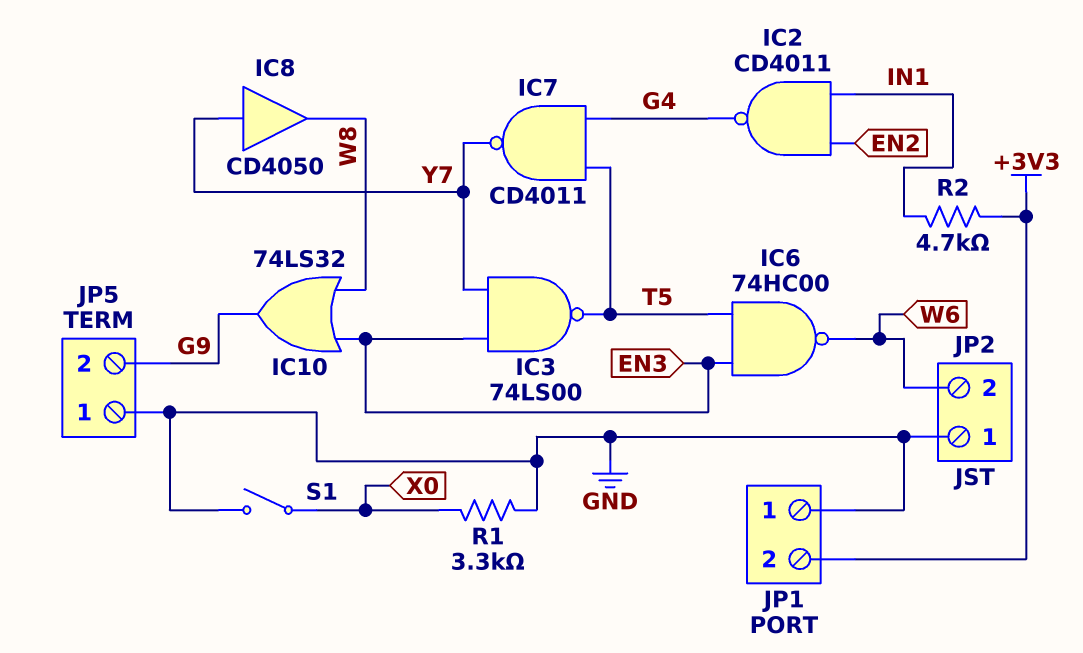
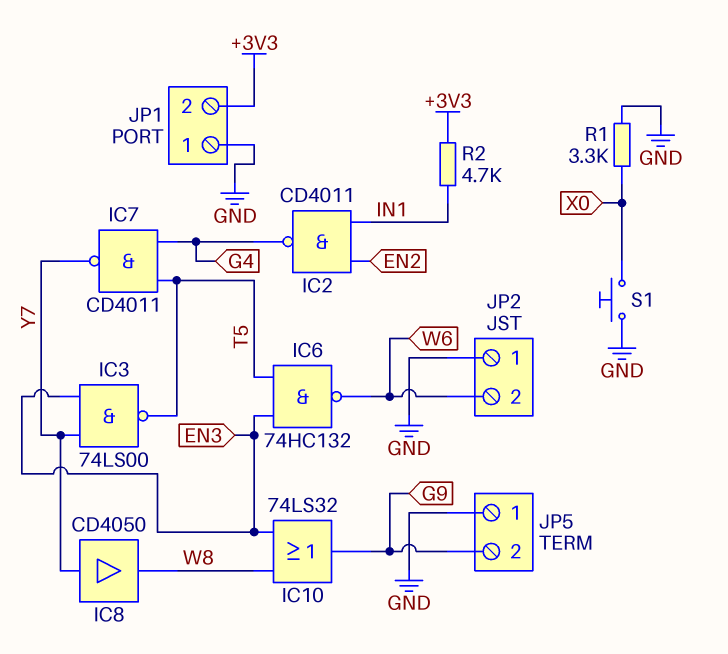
IC6: NAND 74HC00 (in EN3, in T5, out W6) -> NAND 74HC132 (in EN3, in T5, out W6)
S1: switch (GND, X0) -> button (GND, X0)

